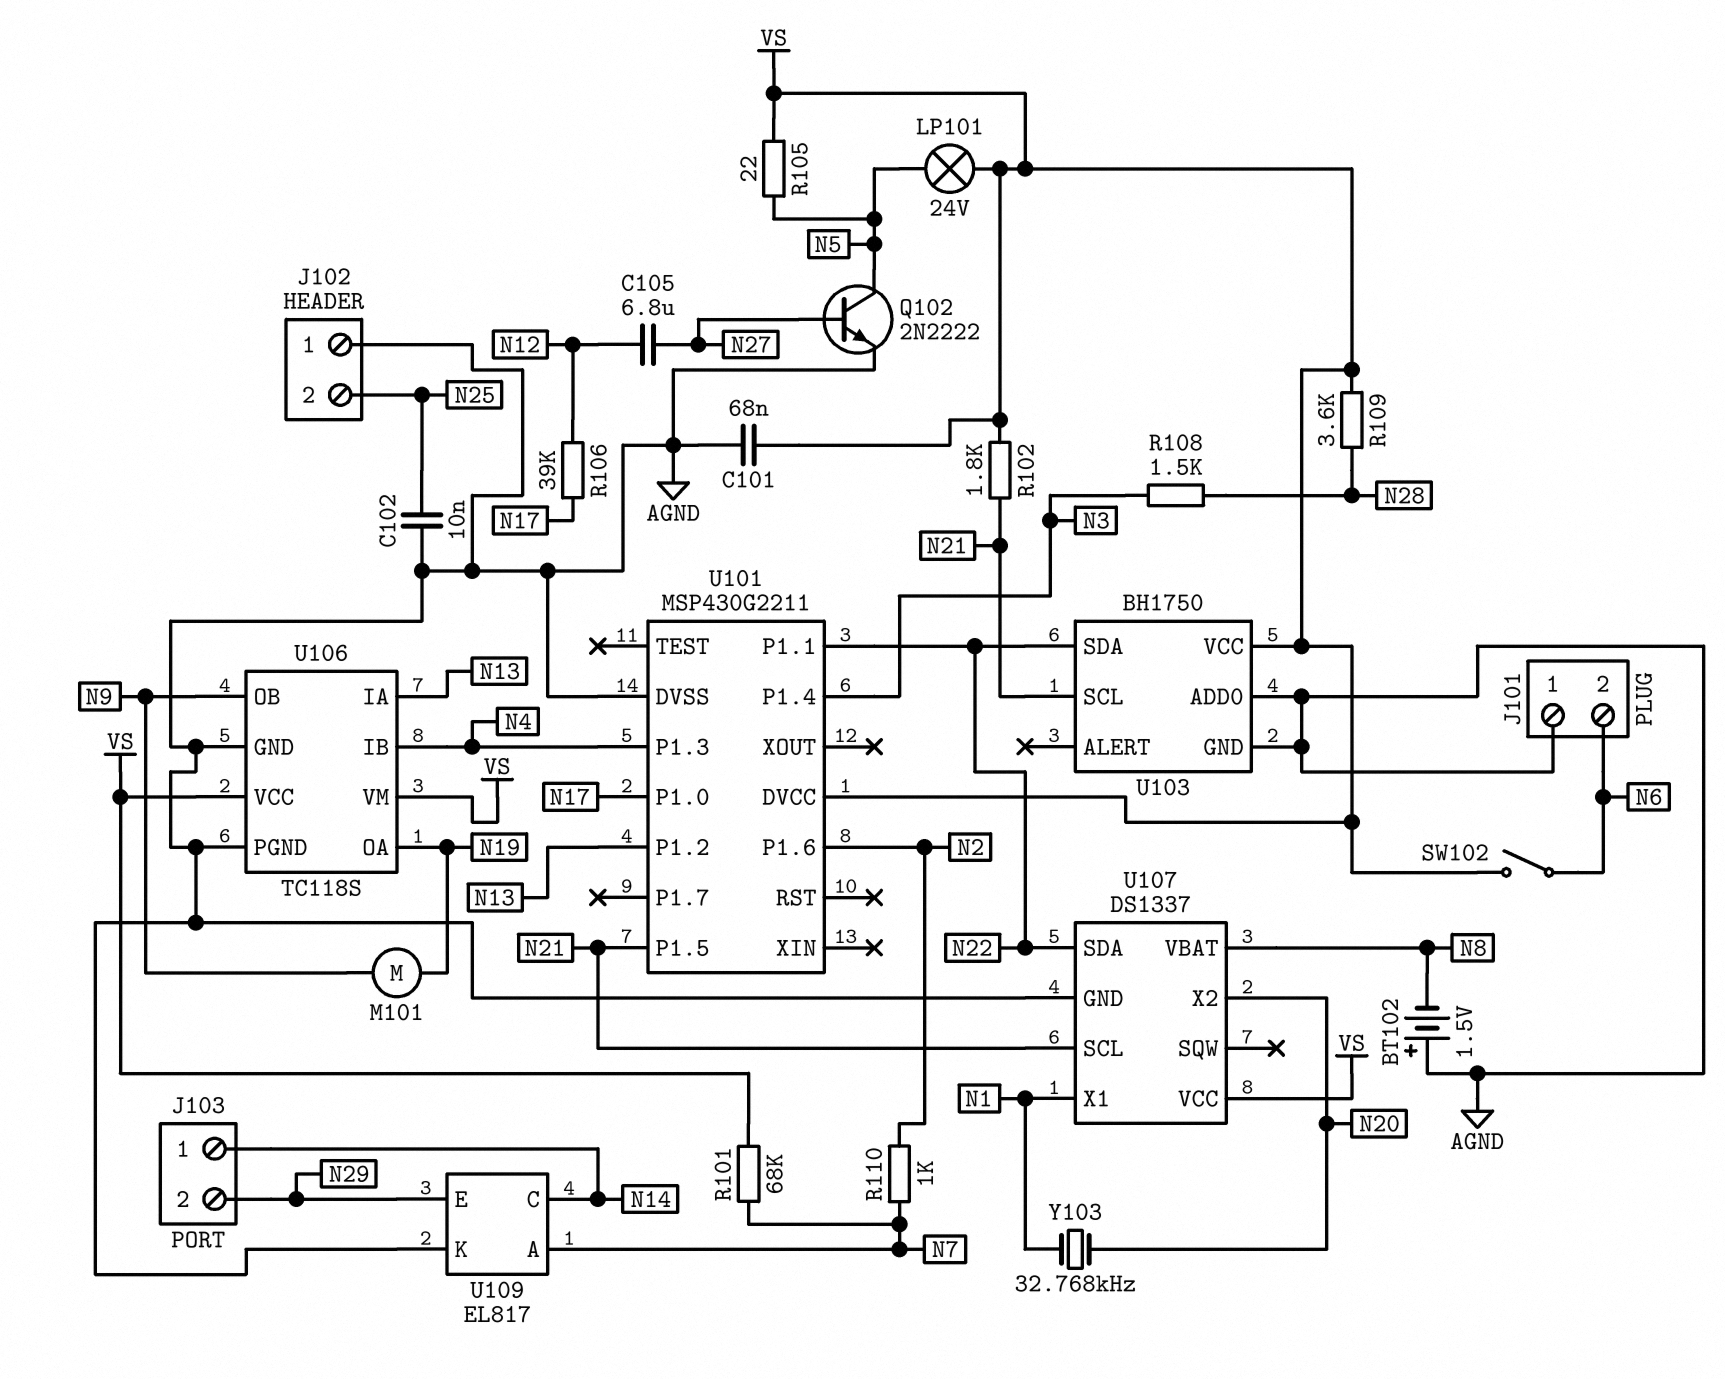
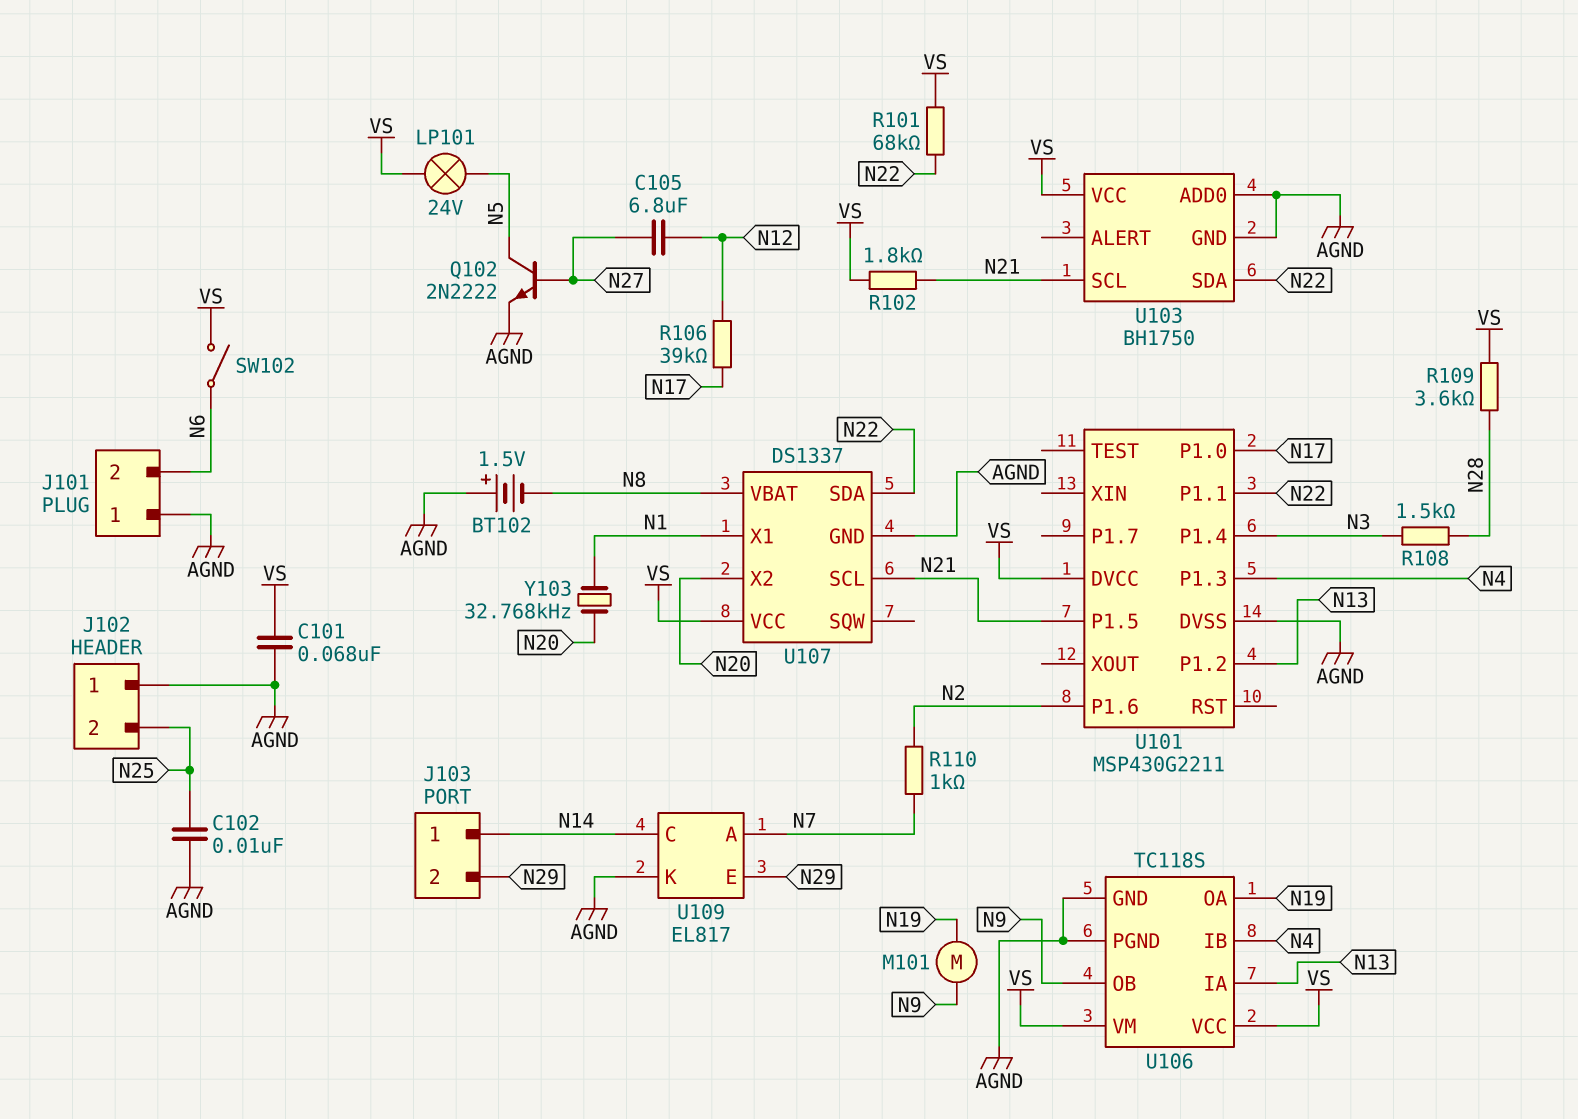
R101: 68k (N7, VS) -> 68k (N22, VS)
R105: 22 (N5, VS) -> none

